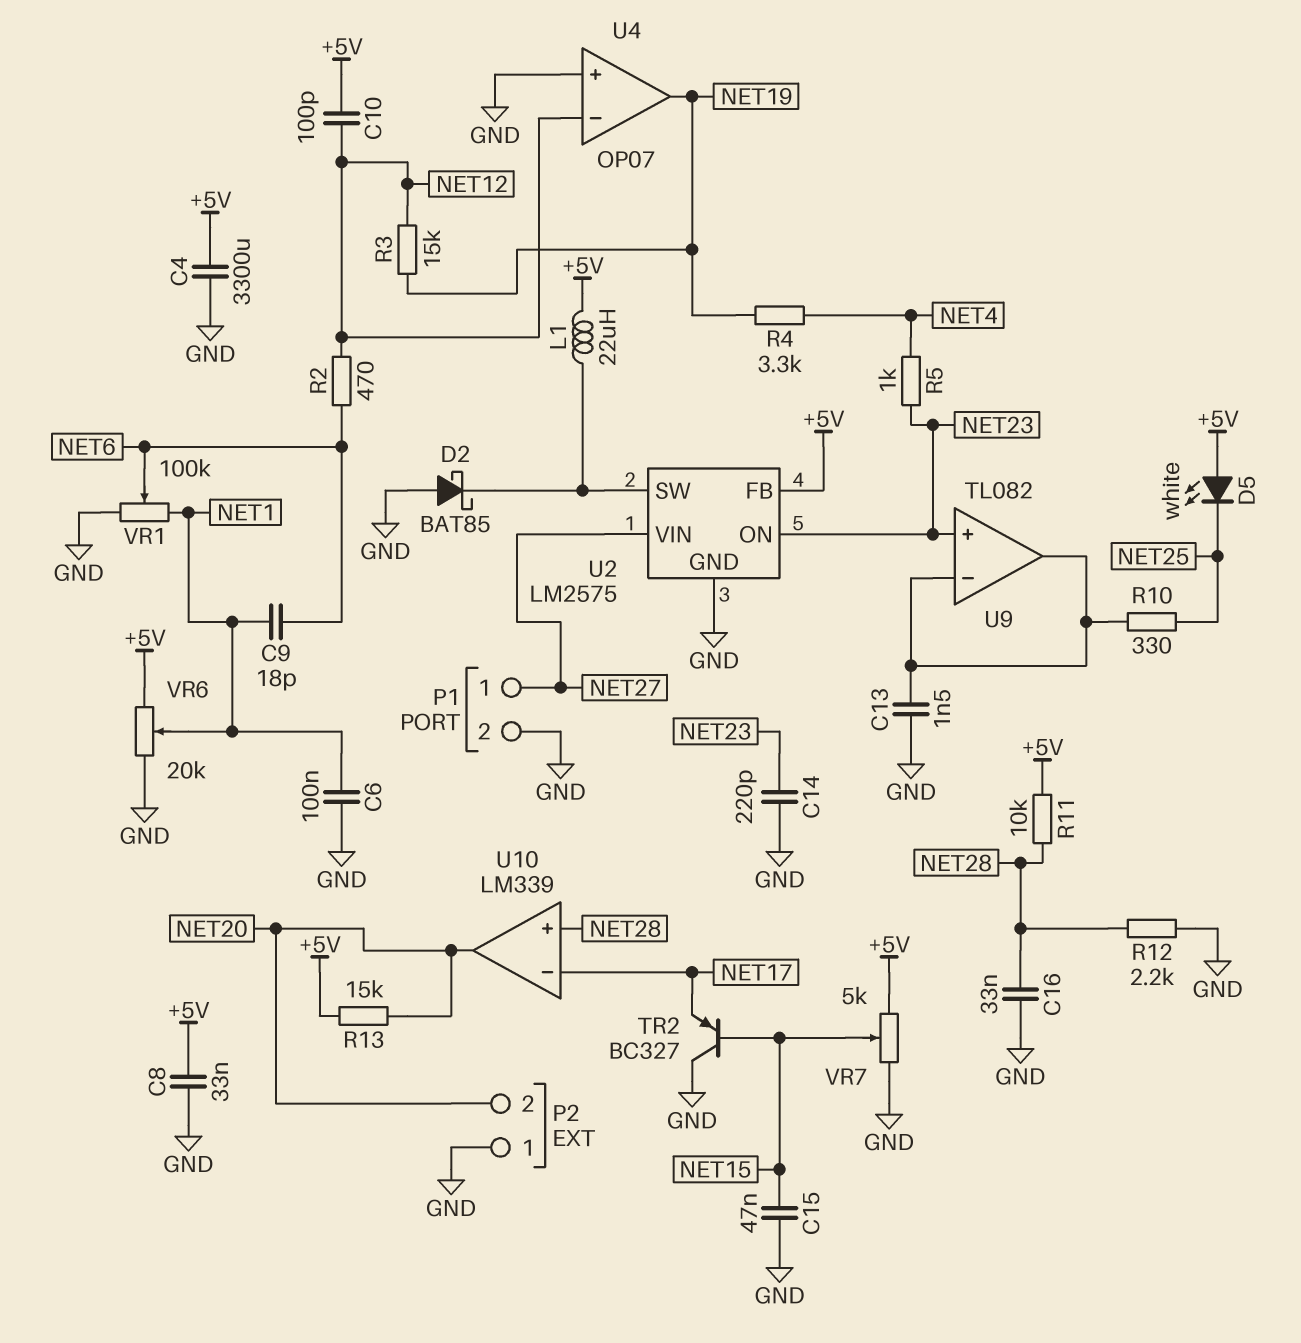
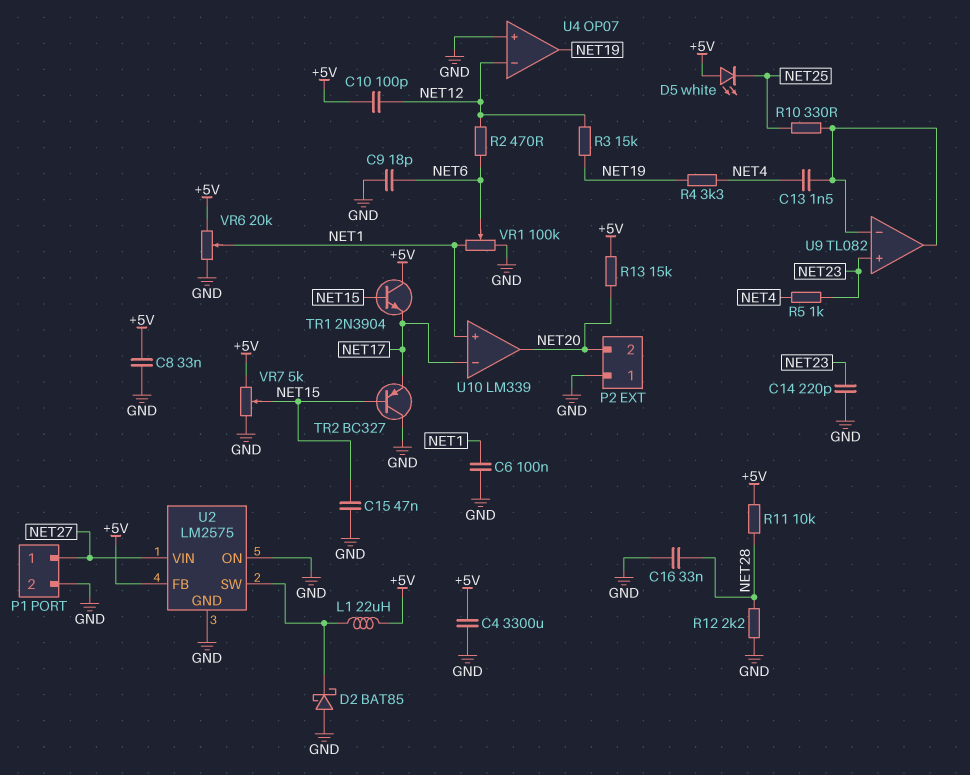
C9: 18pF (NET1, NET6) -> 18pF (GND, NET6)
C13: 1.5nF (GND, U9/in-) -> 1.5nF (NET4, U9/in-)
TR1: none -> NPN 2N3904 (B NET15, C +5V, E NET17)
U2 pin ON: NET23 -> GND
U10 pin in+: NET28 -> NET1

